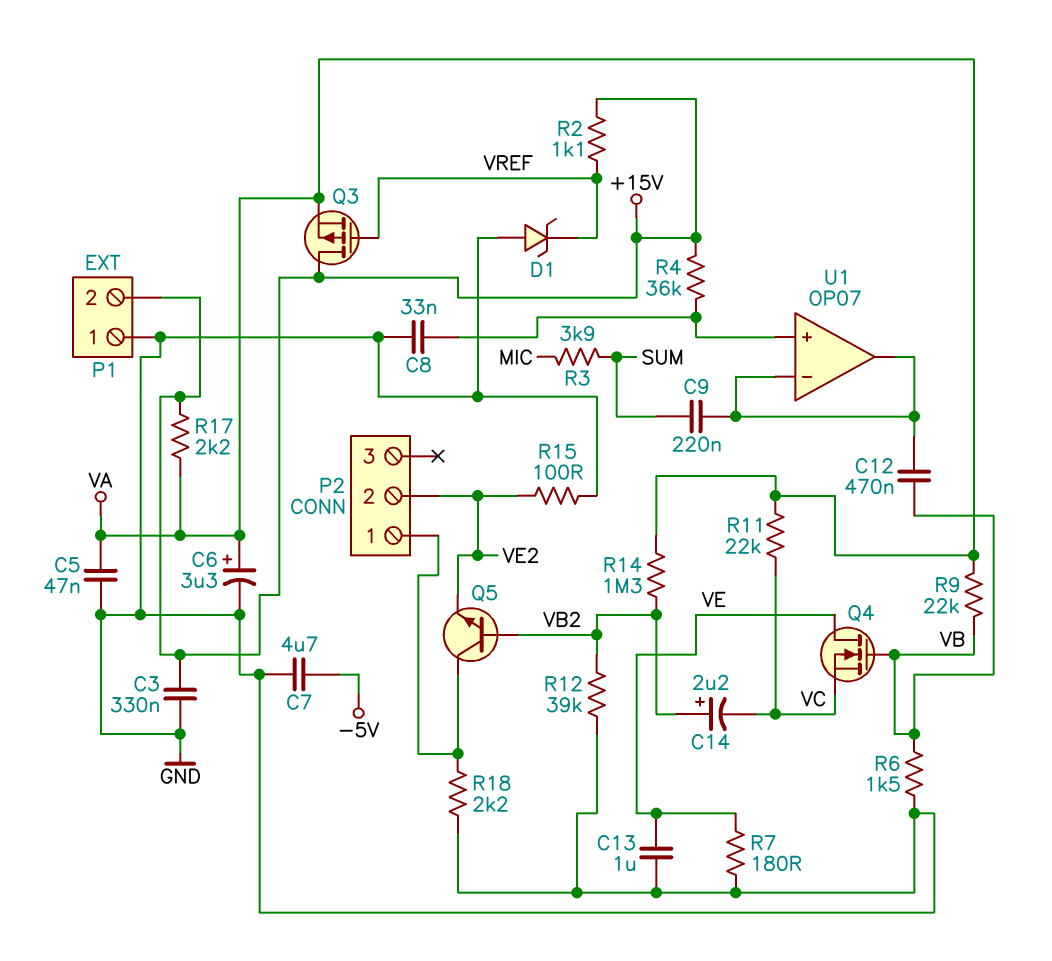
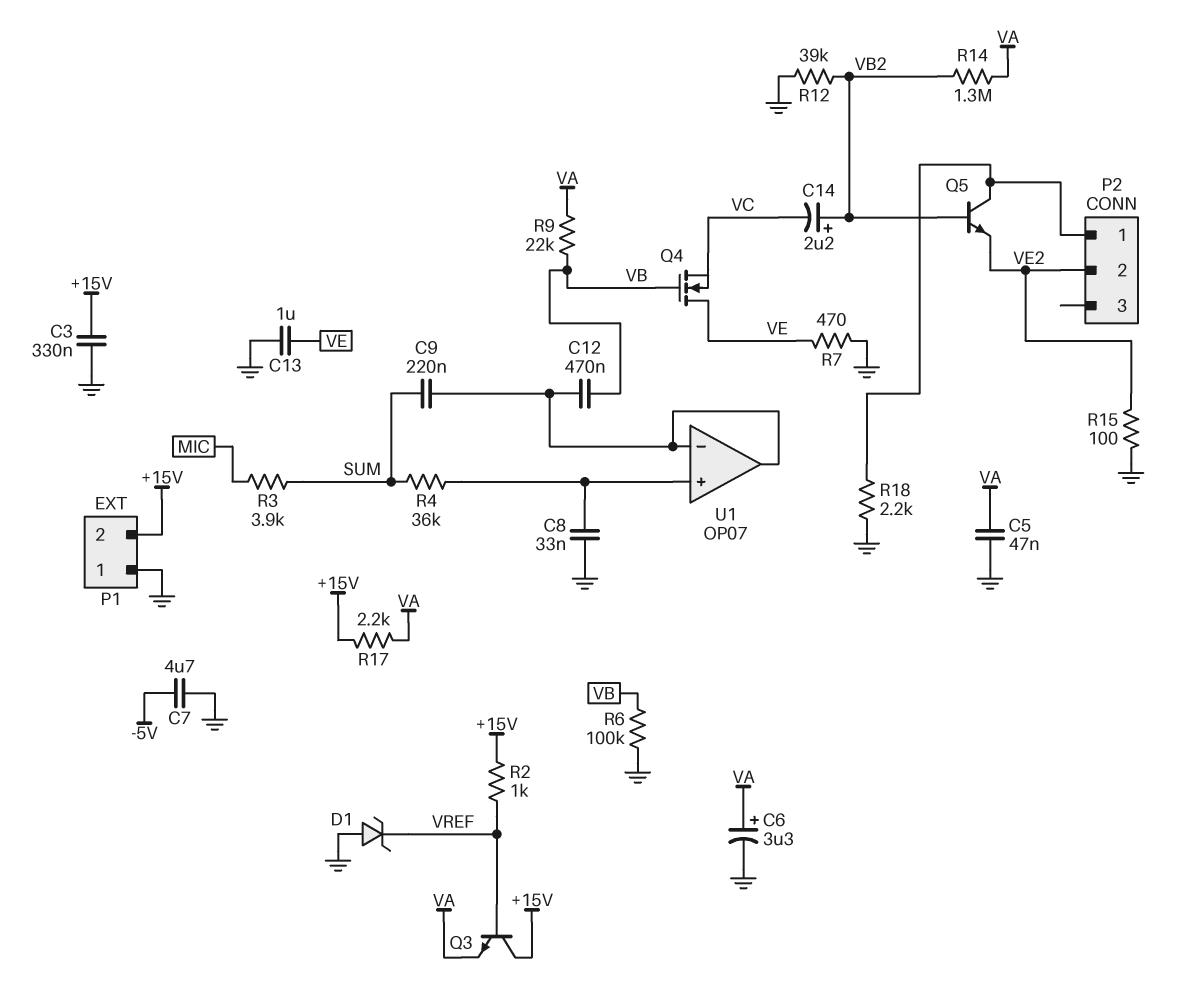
Q3: PMOS (G VREF, D +15V, S VA) -> NPN (B VREF, C +15V, E VA)
R2: 1.1k (+15V, VREF) -> 1k (+15V, VREF)
R4: 36k (+15V, U1/in+) -> 36k (SUM, U1/in+)
R6: 1.5k (GND, VB) -> 100k (GND, VB)
R7: 180 (GND, VE) -> 470 (GND, VE)
R11: 22k (VA, VC) -> none

